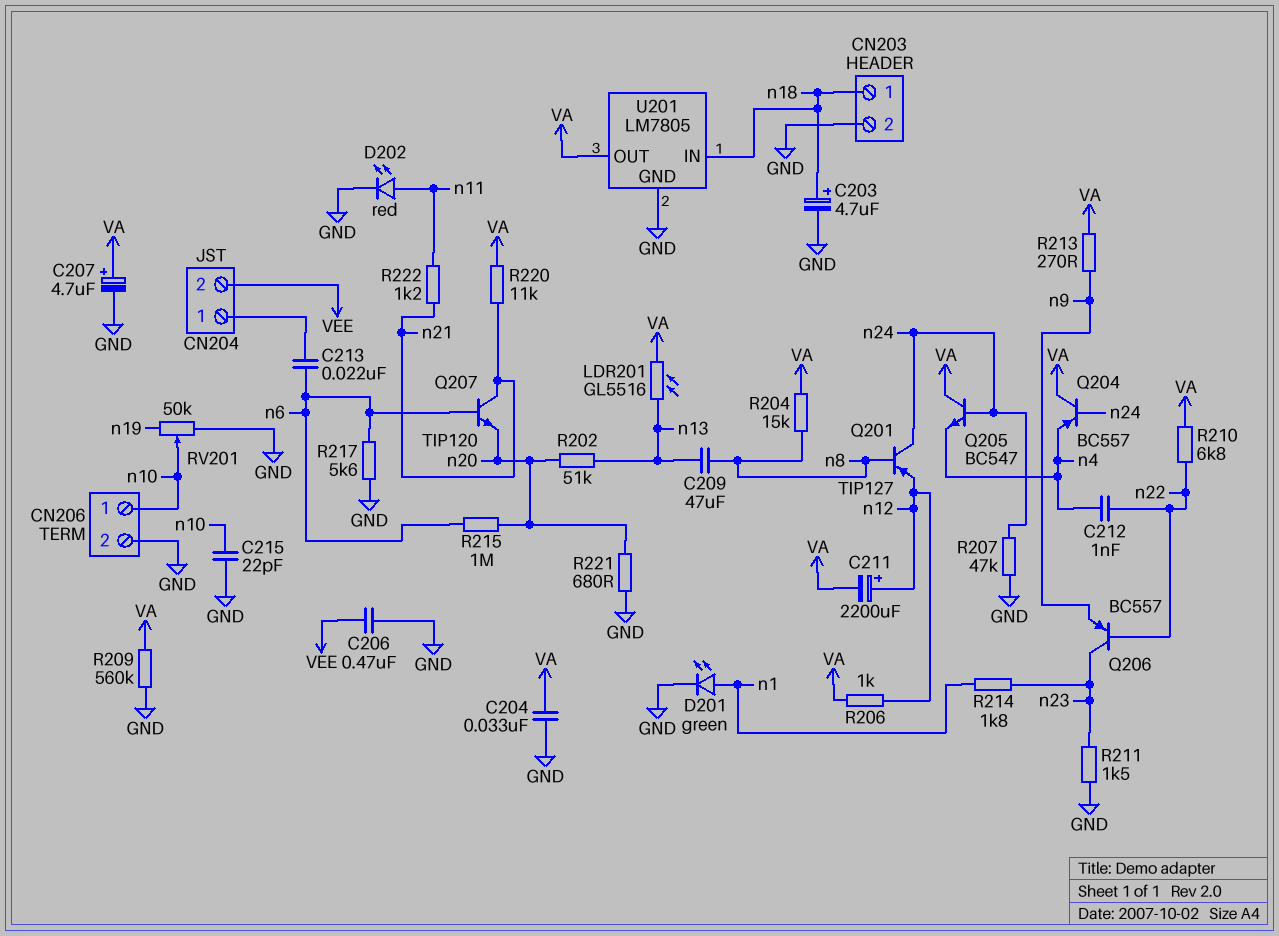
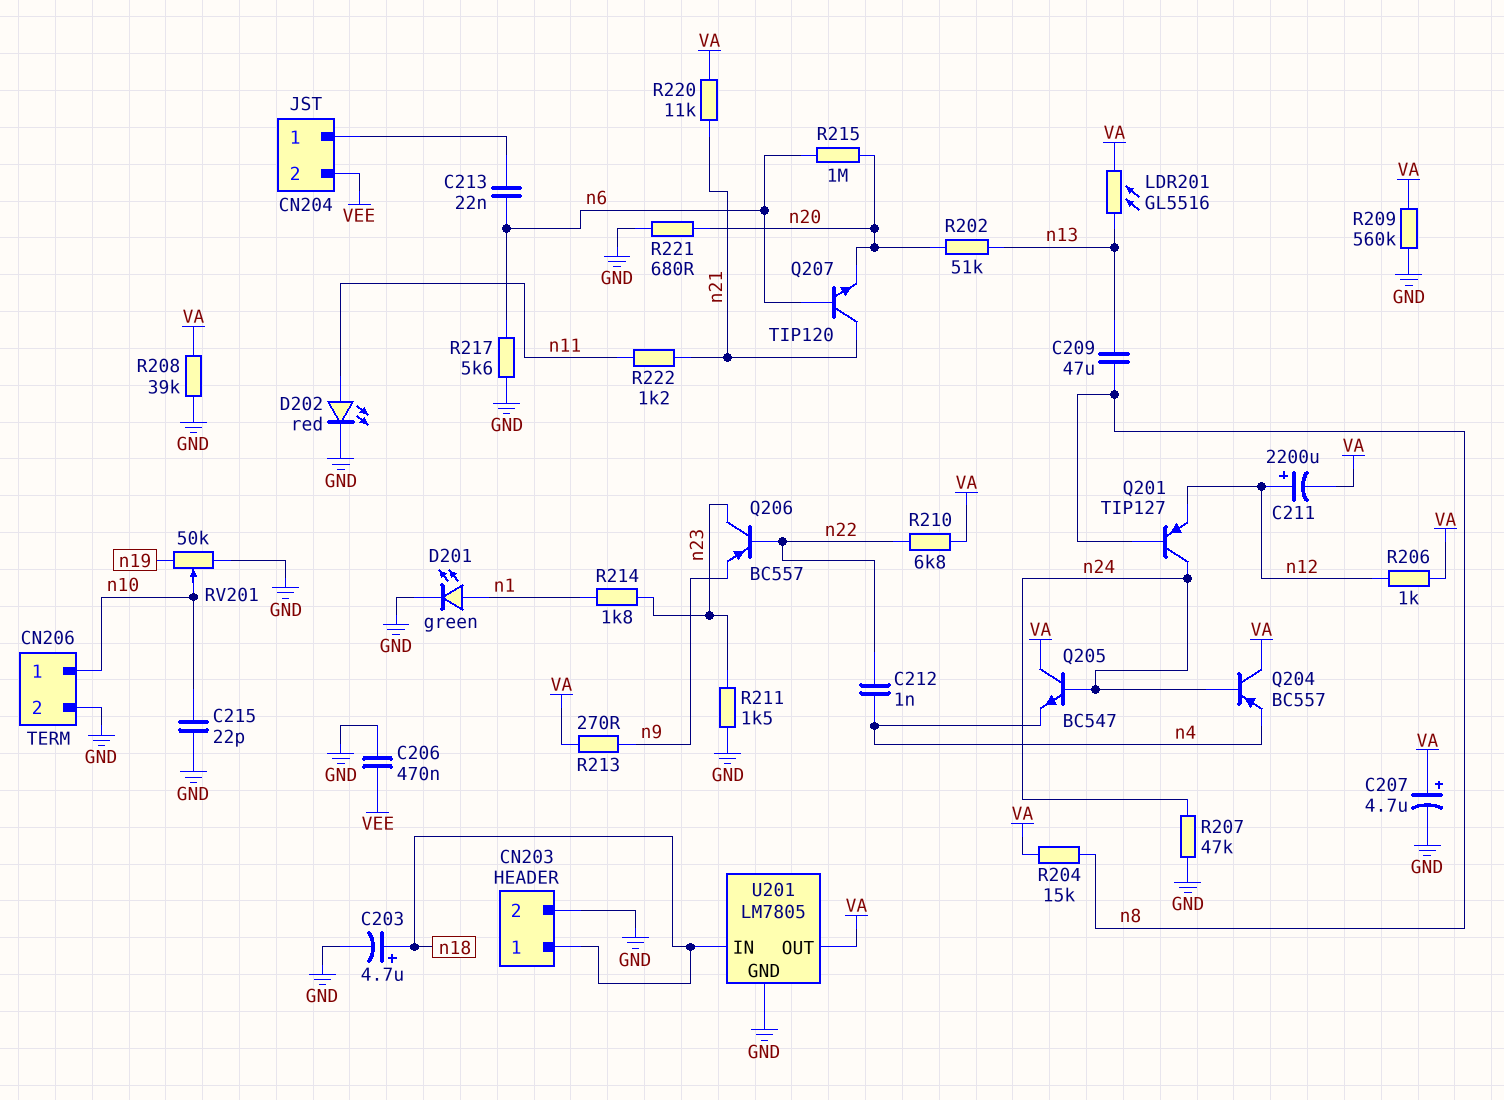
C204: 33nF (GND, VA) -> none
R208: none -> 39k (GND, VA)

